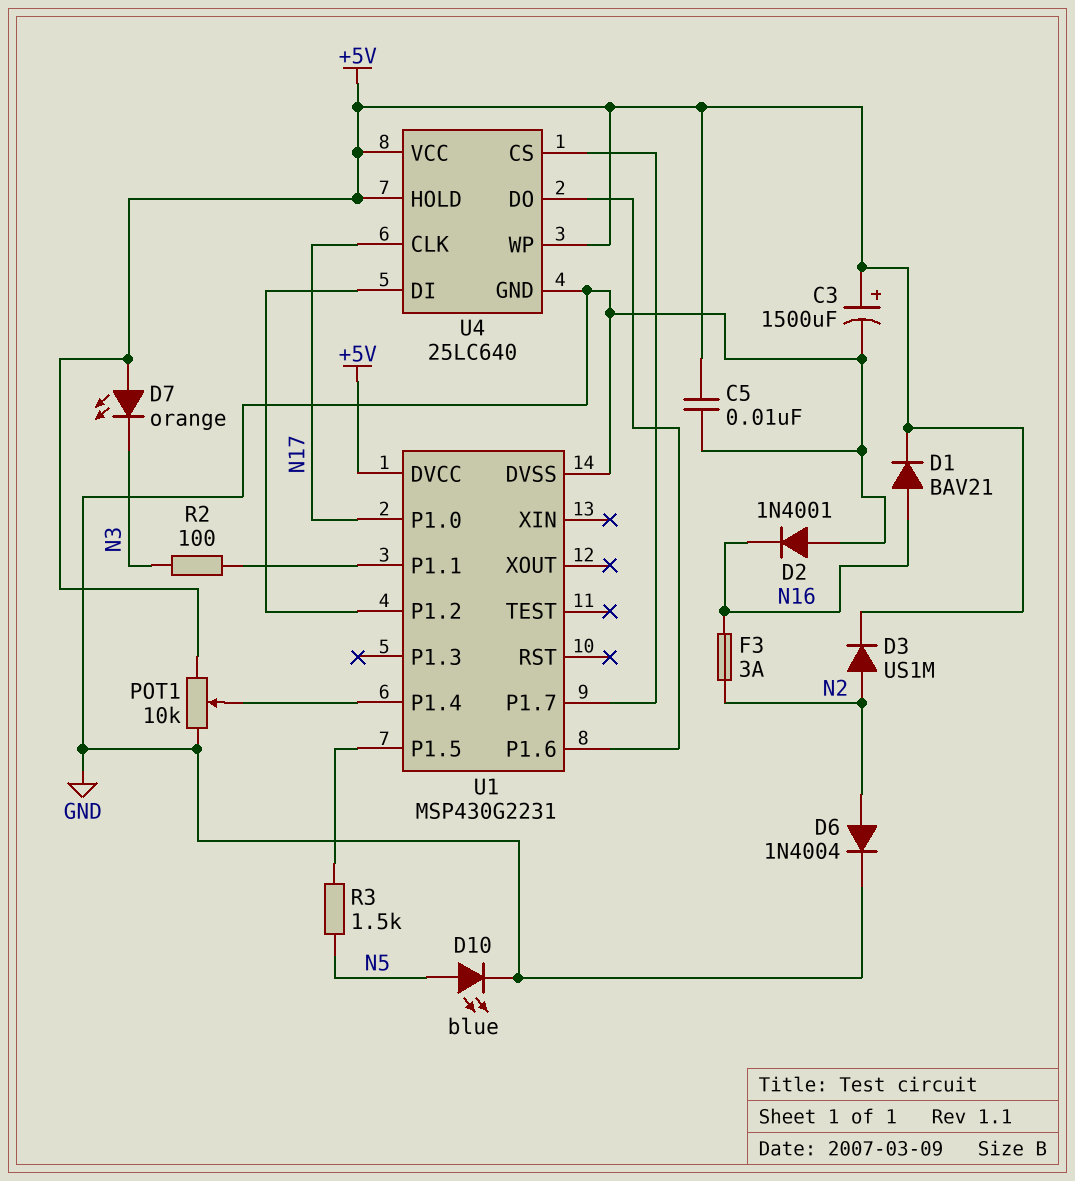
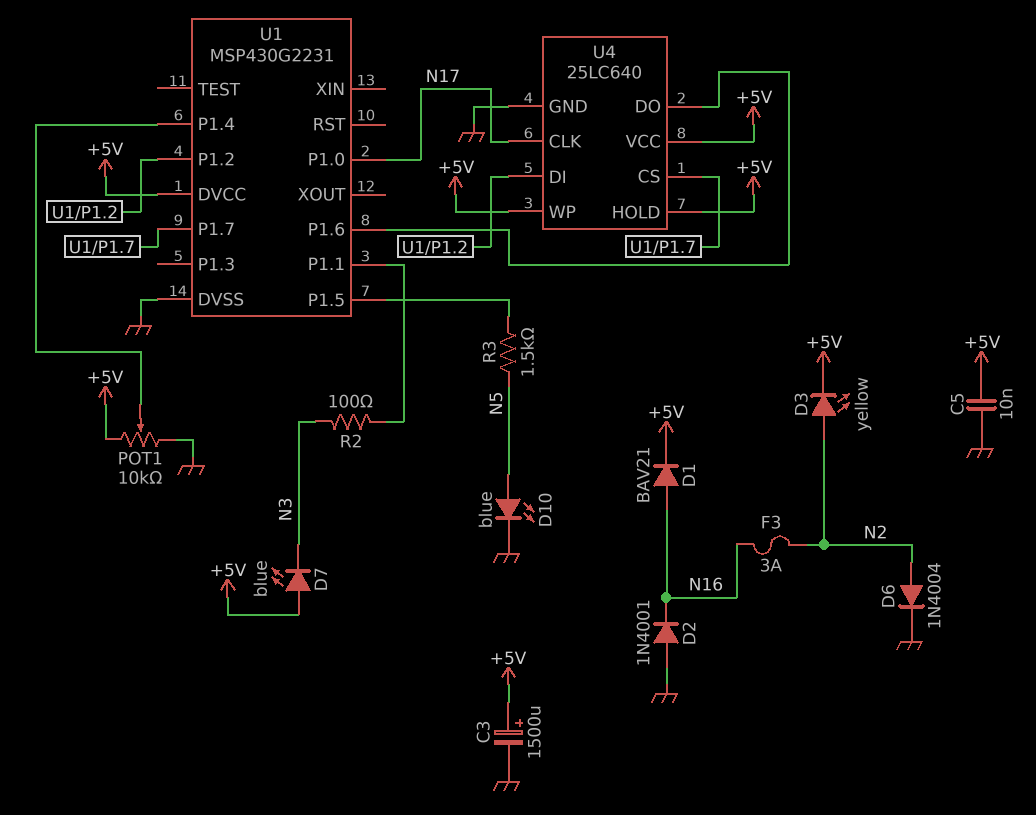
D3: diode US1M (A N2, K +5V) -> LED yellow (A N2, K +5V)
D7: LED orange (A +5V, K N3) -> LED blue (A +5V, K N3)

